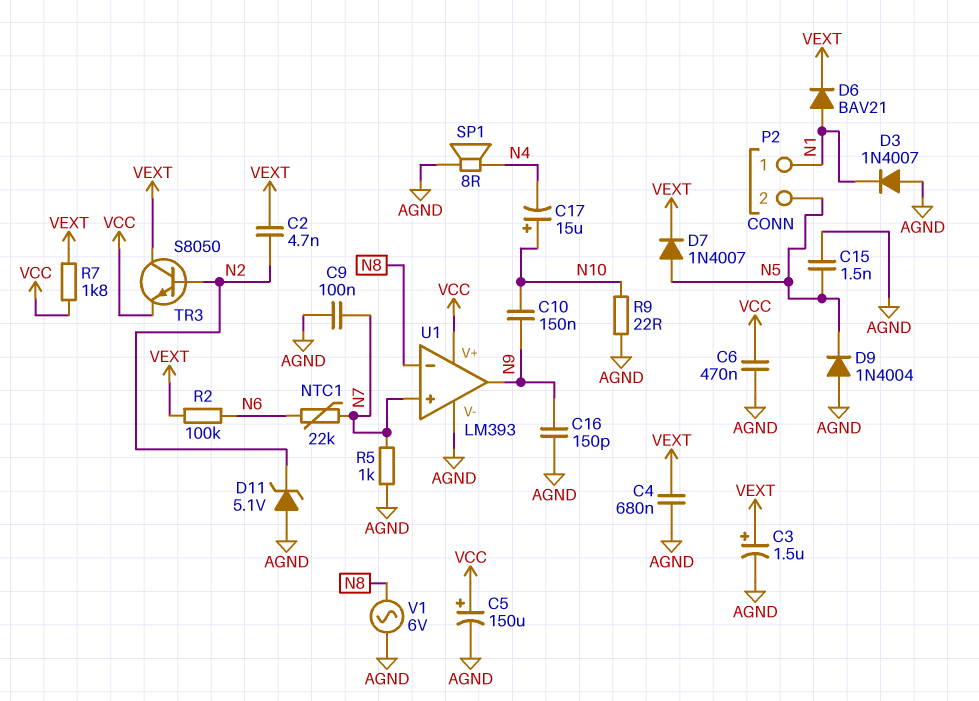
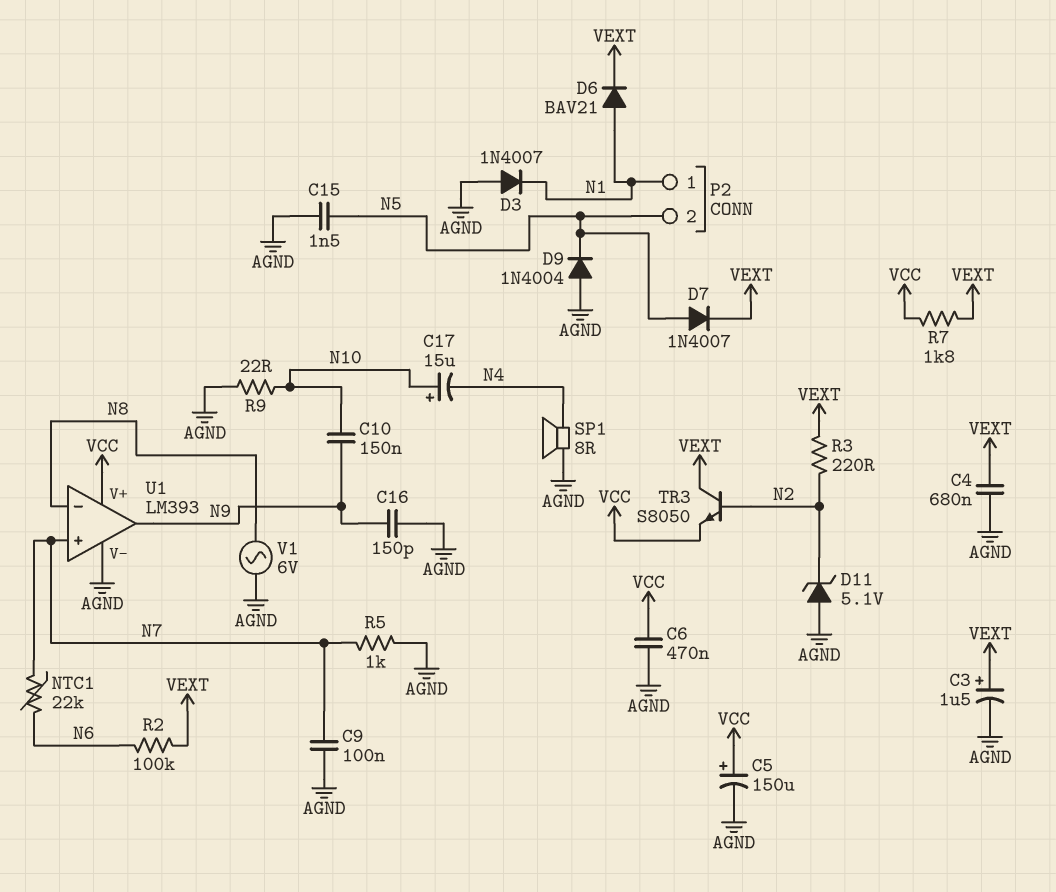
C2: 4.7nF (N2, VEXT) -> none
R3: none -> 220 (N2, VEXT)

